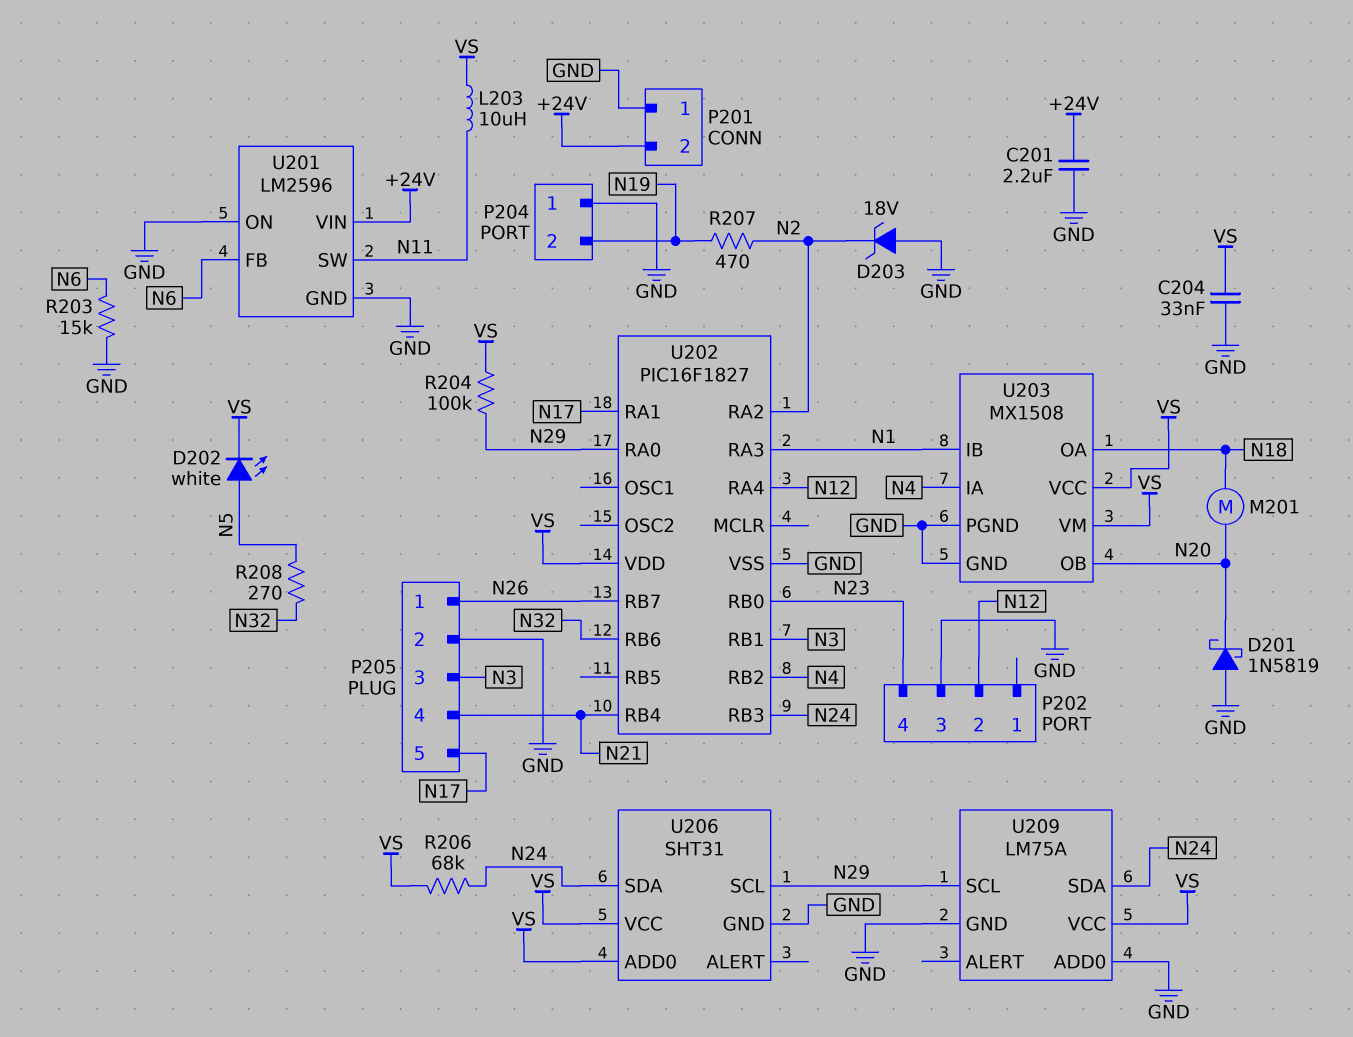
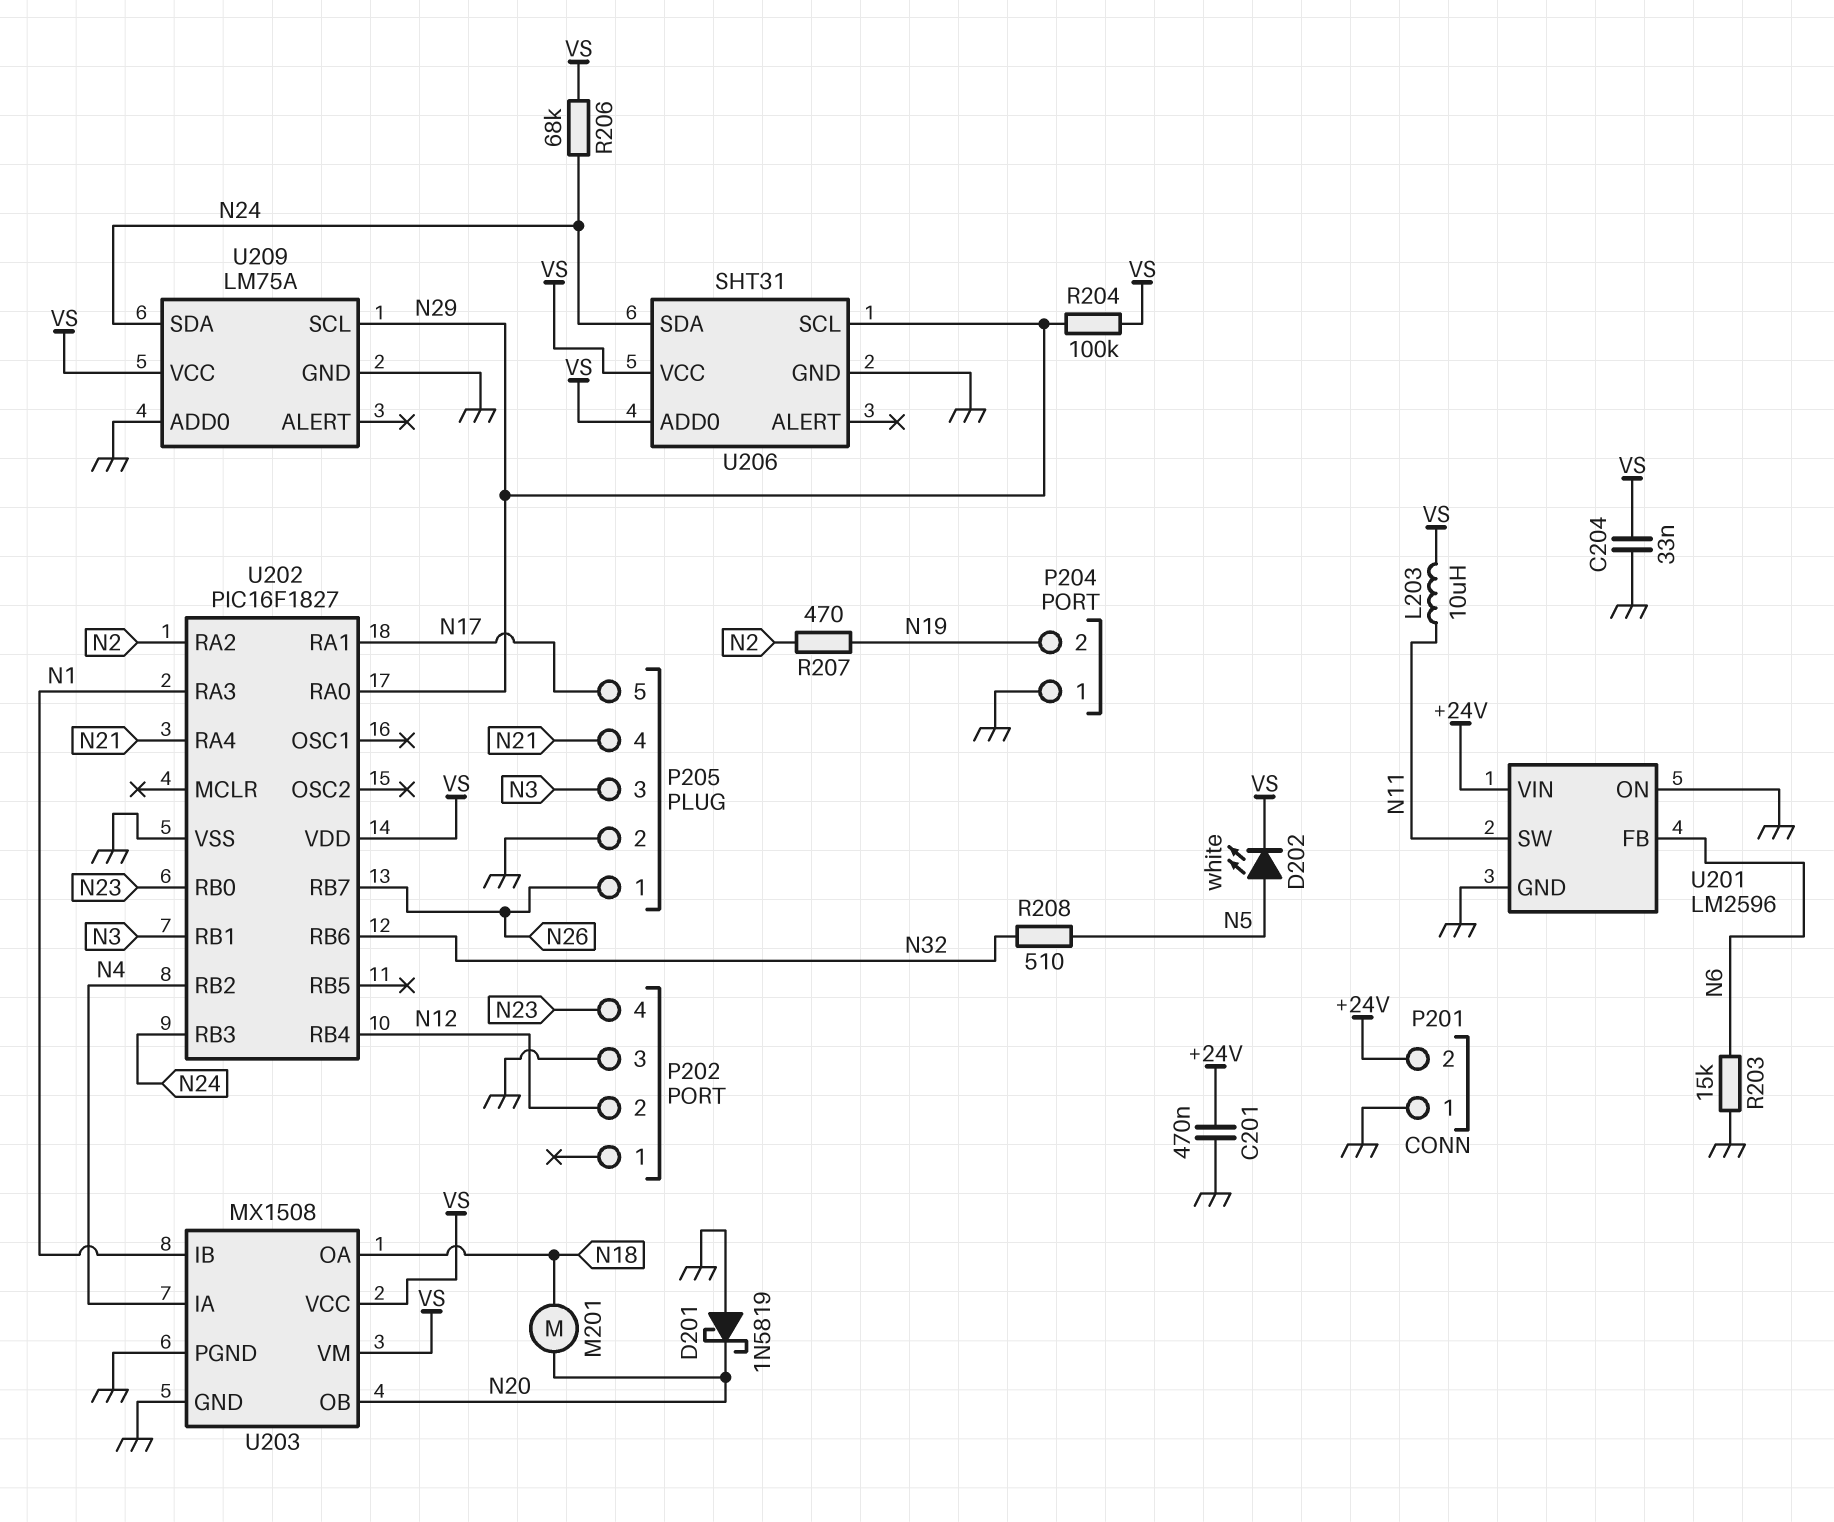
C201: 2.2uF (+24V, GND) -> 470nF (+24V, GND)
D203: zener 18V (A GND, K N2) -> none
R208: 270 (N5, N32) -> 510 (N5, N32)
U202 pin RA4: N12 -> N21
U202 pin RB4: N21 -> N12

